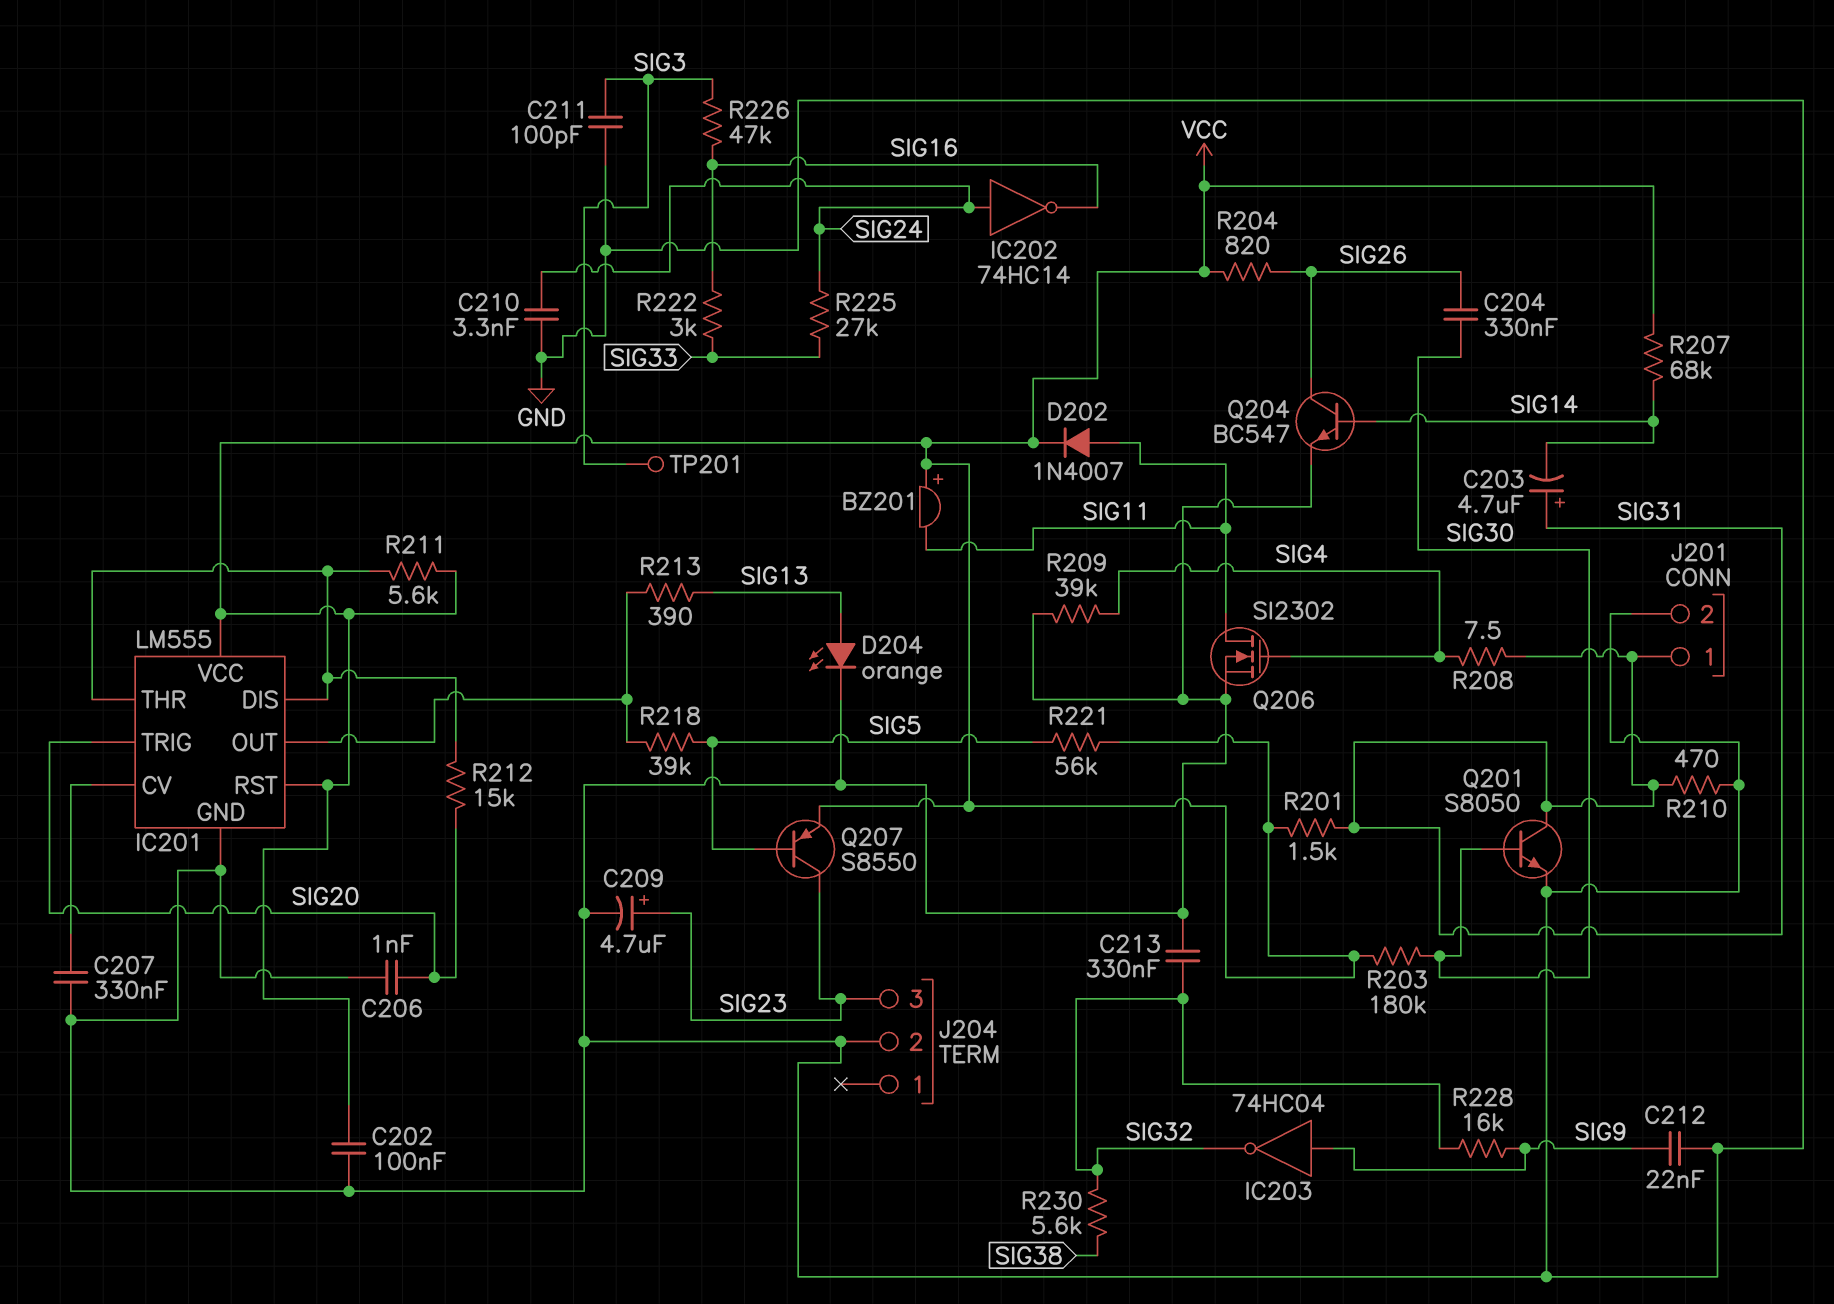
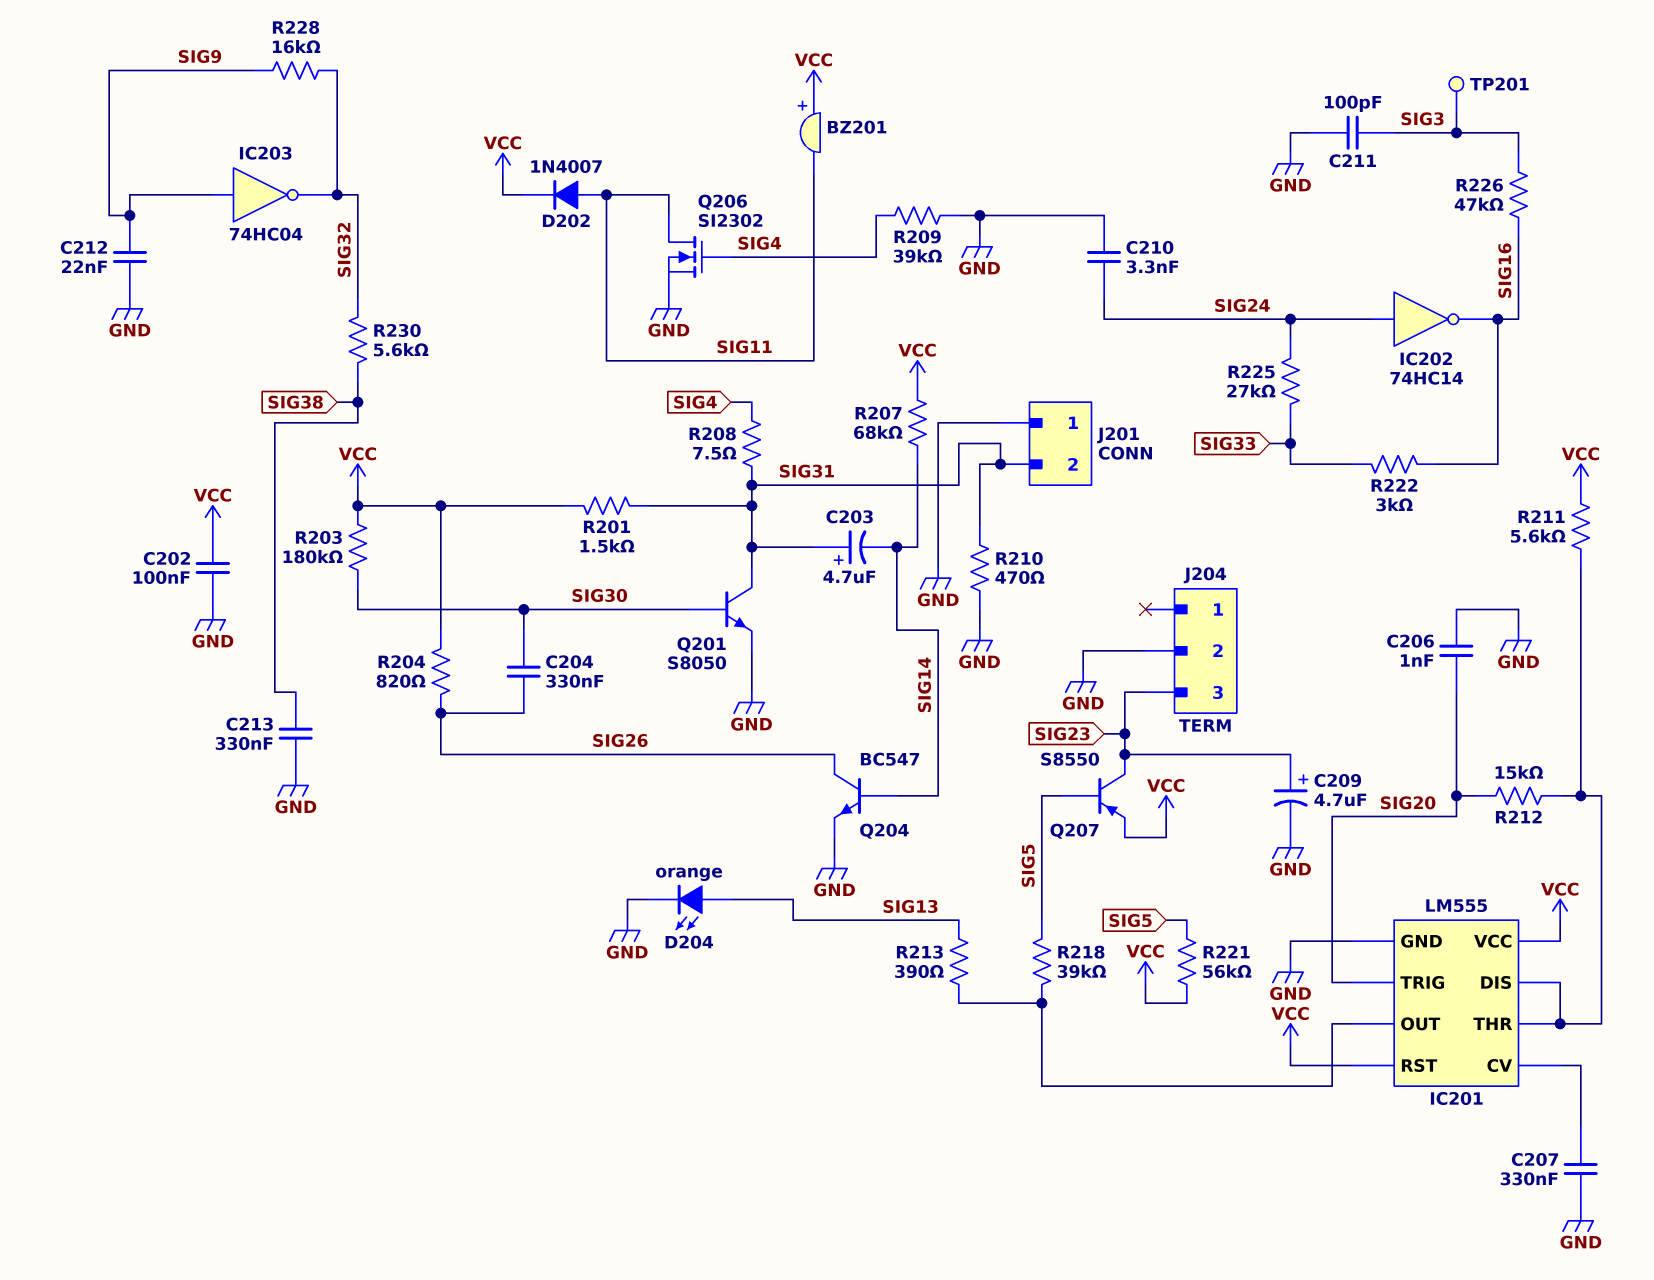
C213: 330nF (GND, SIG32) -> 330nF (GND, SIG38)
J201 pin 1: SIG31 -> GND
J201 pin 2: GND -> SIG31

